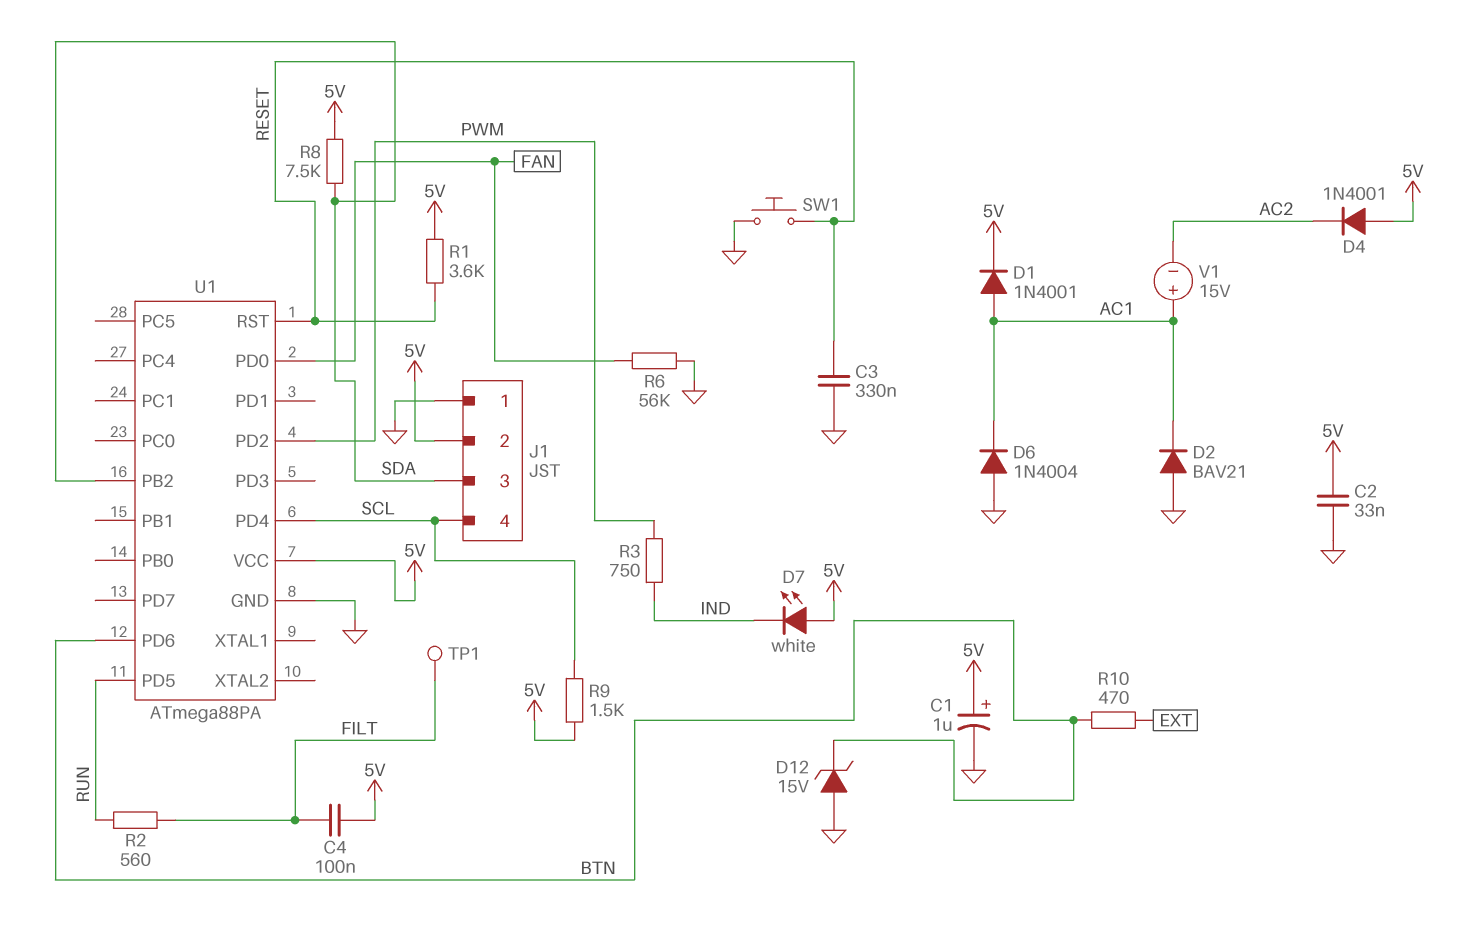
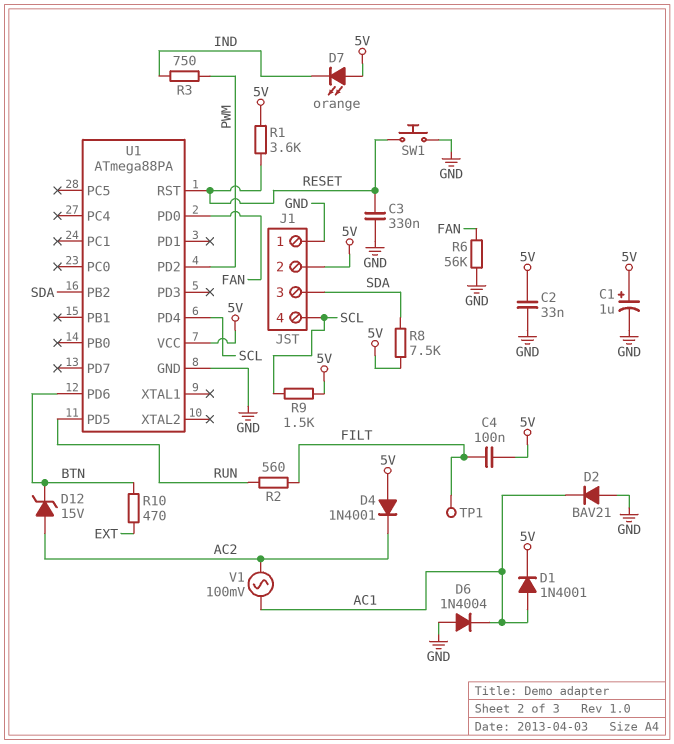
D7: LED white (A 5V, K IND) -> LED orange (A 5V, K IND)
D12: zener 15V (A GND, K BTN) -> zener 15V (A AC2, K BTN)
V1: 15V (plus AC1, minus AC2) -> AC 100mV (AC1, AC2)

